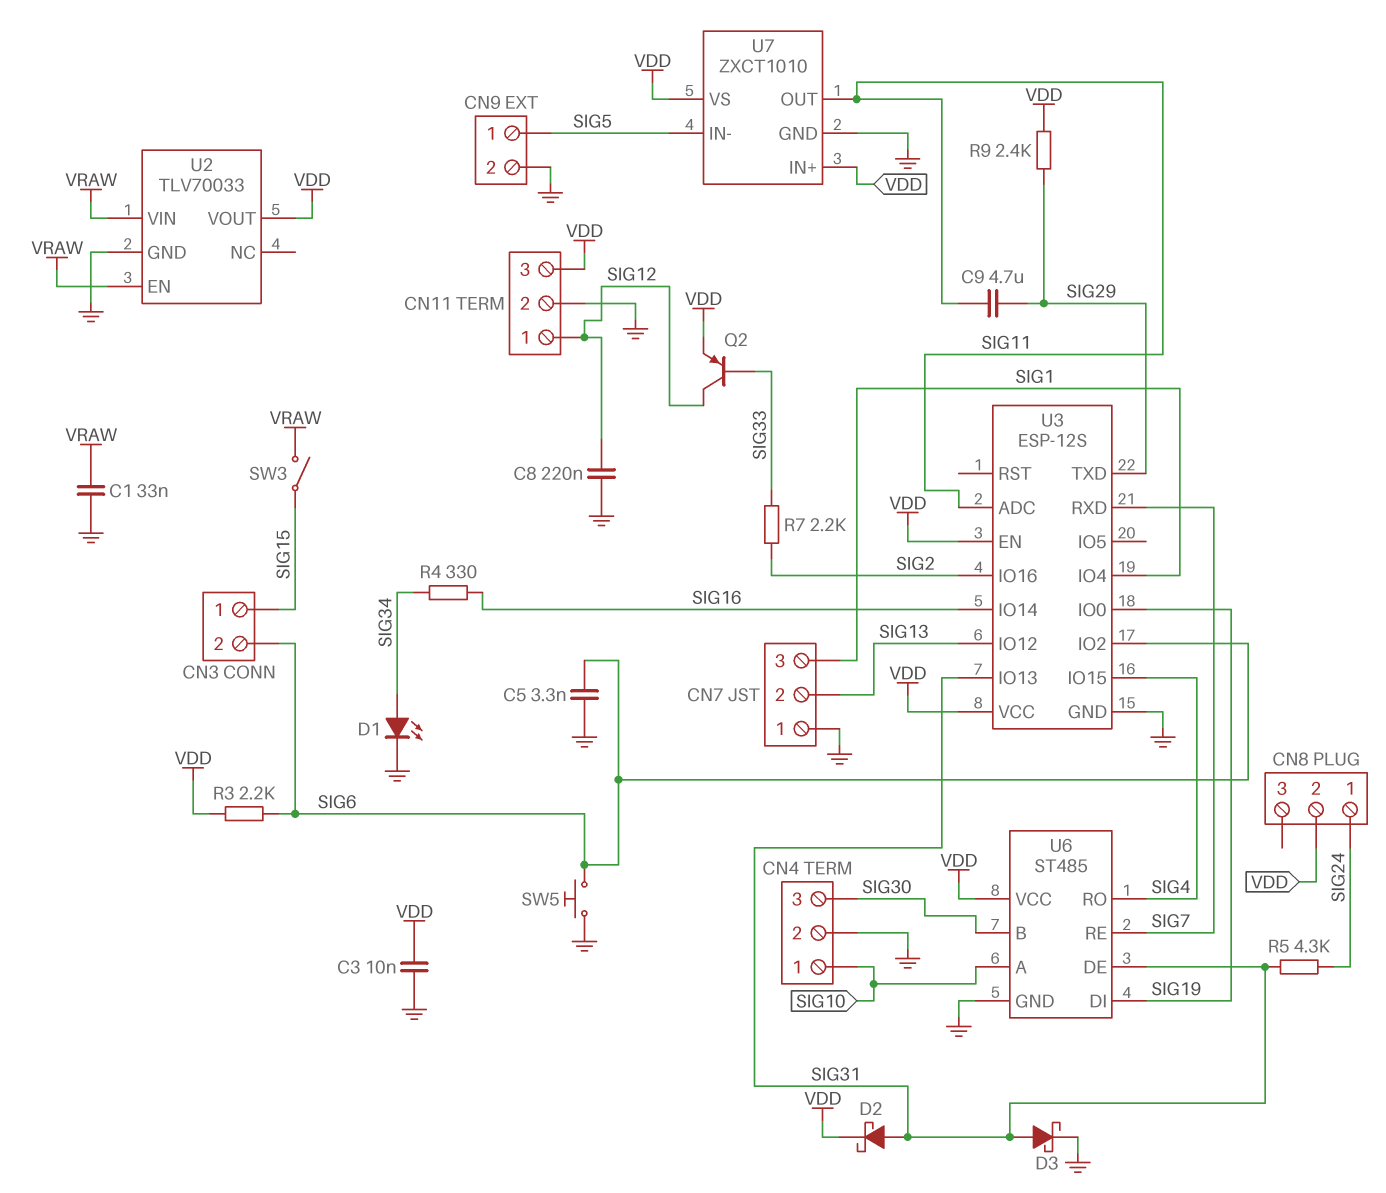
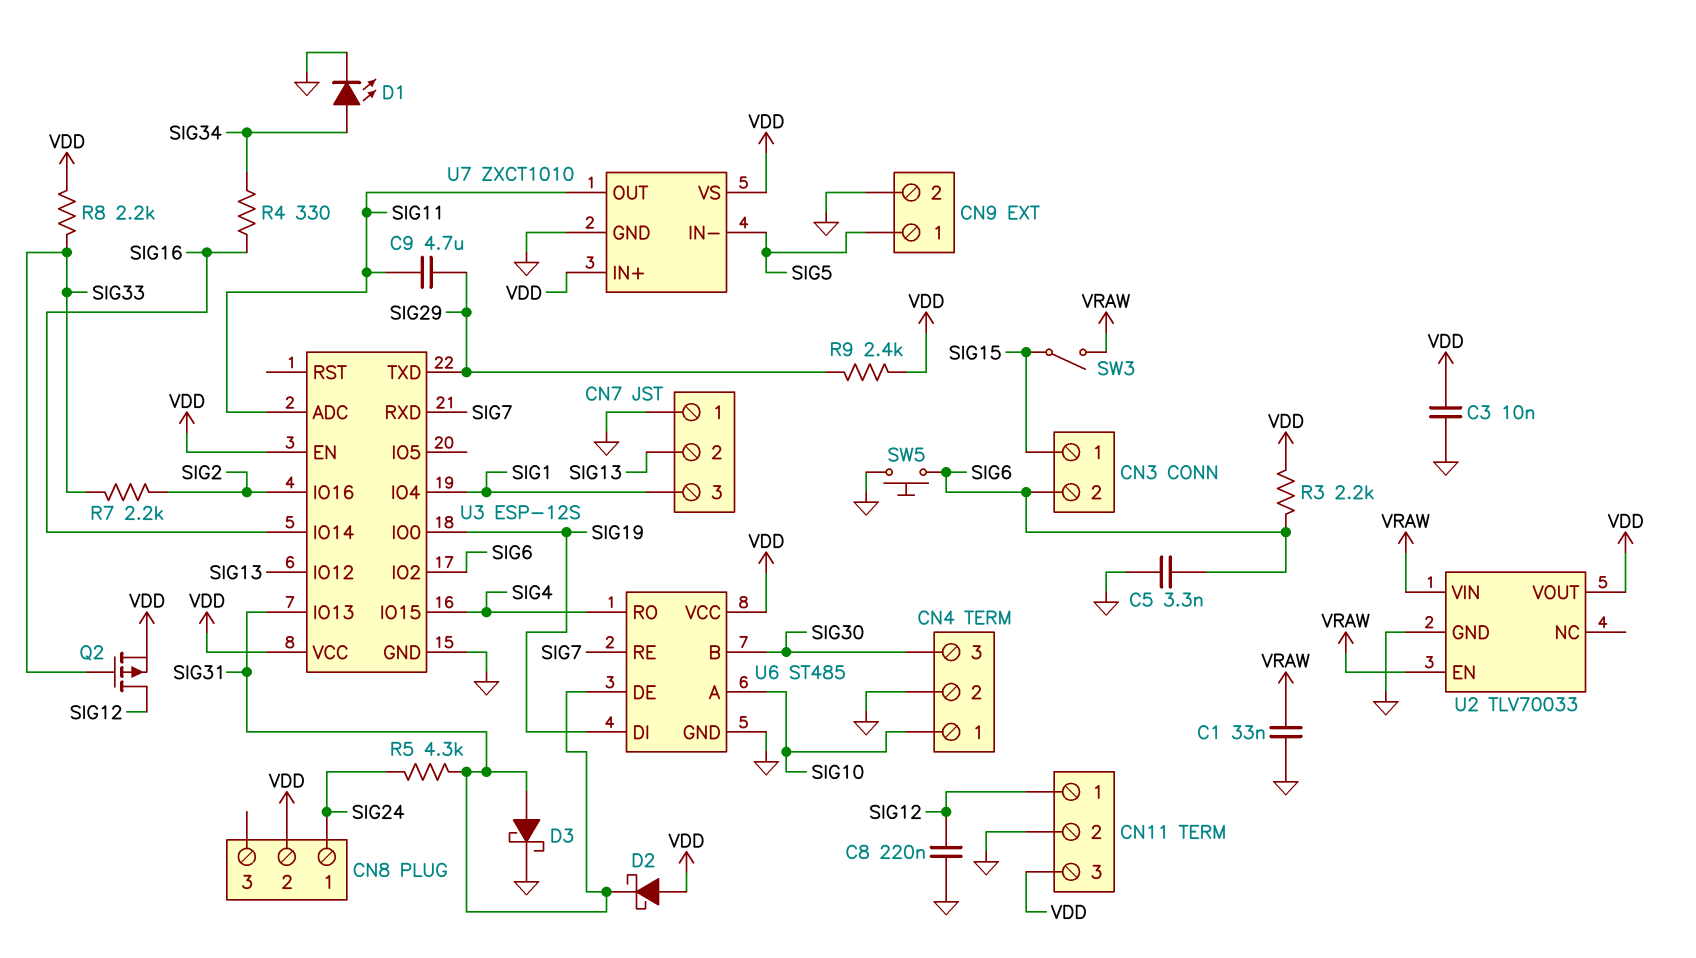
D2: schottky (A SIG31, K VDD) -> schottky (A VDD, K SIG31)
Q2: PNP (B SIG33, C SIG12, E VDD) -> PMOS (G SIG33, D SIG12, S VDD)
R8: none -> 2.2k (SIG33, VDD)

